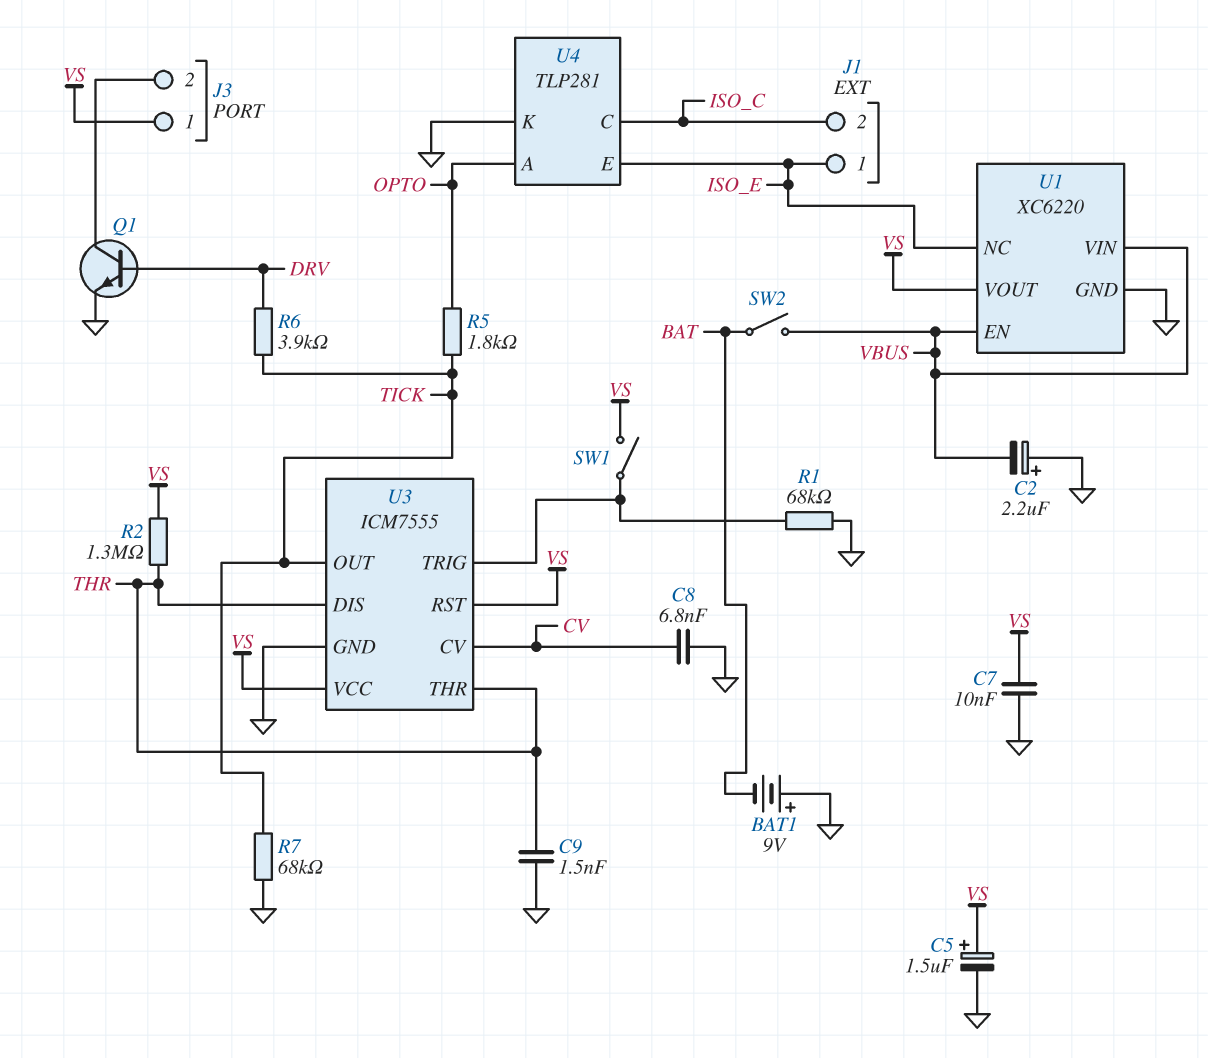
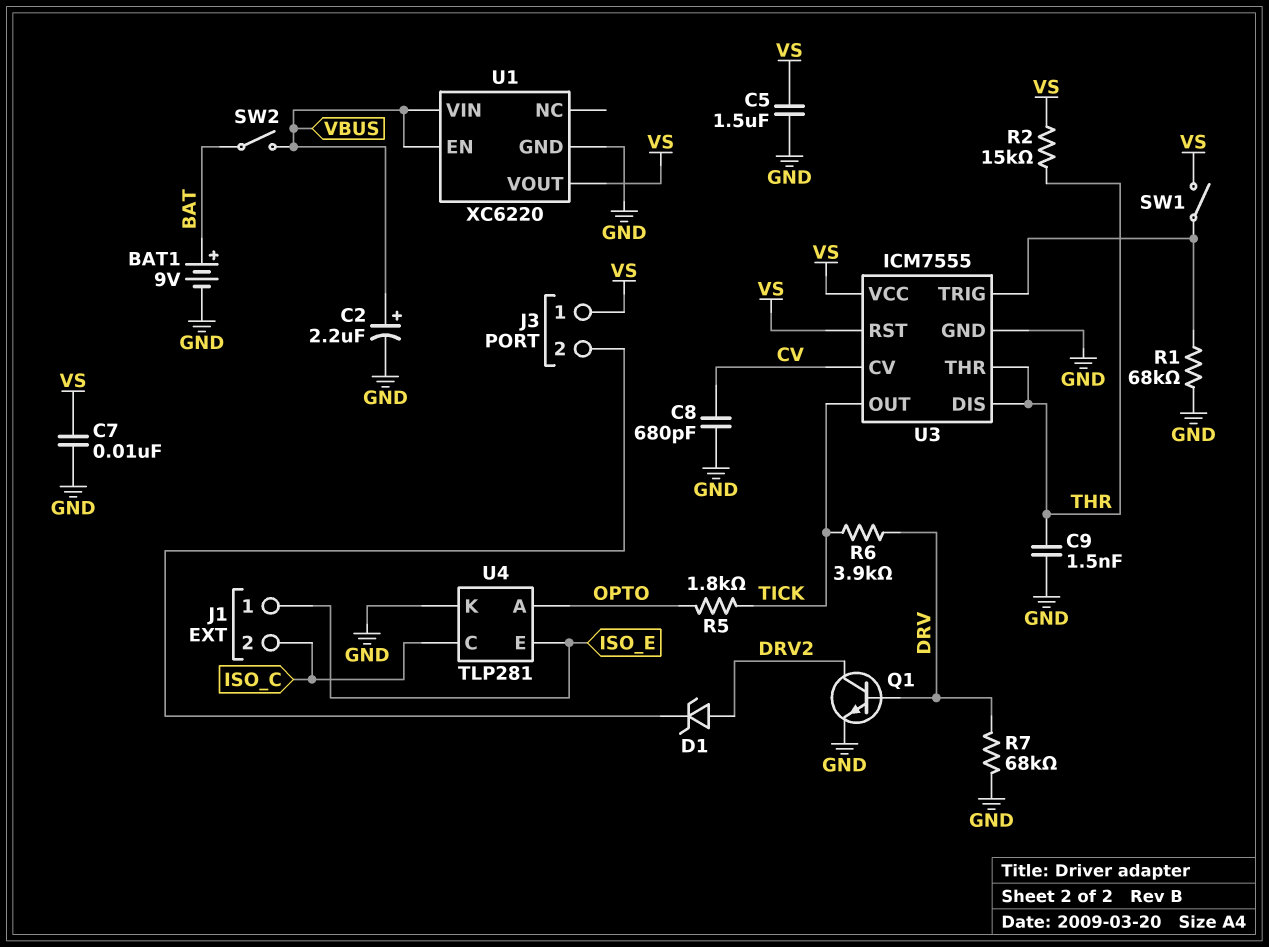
BAT1: 9V (plus GND, minus BAT) -> 9V (plus BAT, minus GND)
C2: 2.2uF (plus GND, minus VBUS) -> 2.2uF (plus VBUS, minus GND)
C5: 1.5uF (plus VS, minus GND) -> 1.5uF (GND, VS)
C8: 6.8nF (CV, GND) -> 680pF (CV, GND)
D1: none -> zener (A DRV2, K J3/2)
Q1: NPN (B DRV, C J3/2, E GND) -> NPN (B DRV, C DRV2, E GND)
R2: 1.3M (THR, VS) -> 15k (THR, VS)
R7: 68k (GND, TICK) -> 68k (DRV, GND)
U1 pin NC: ISO_E -> none

